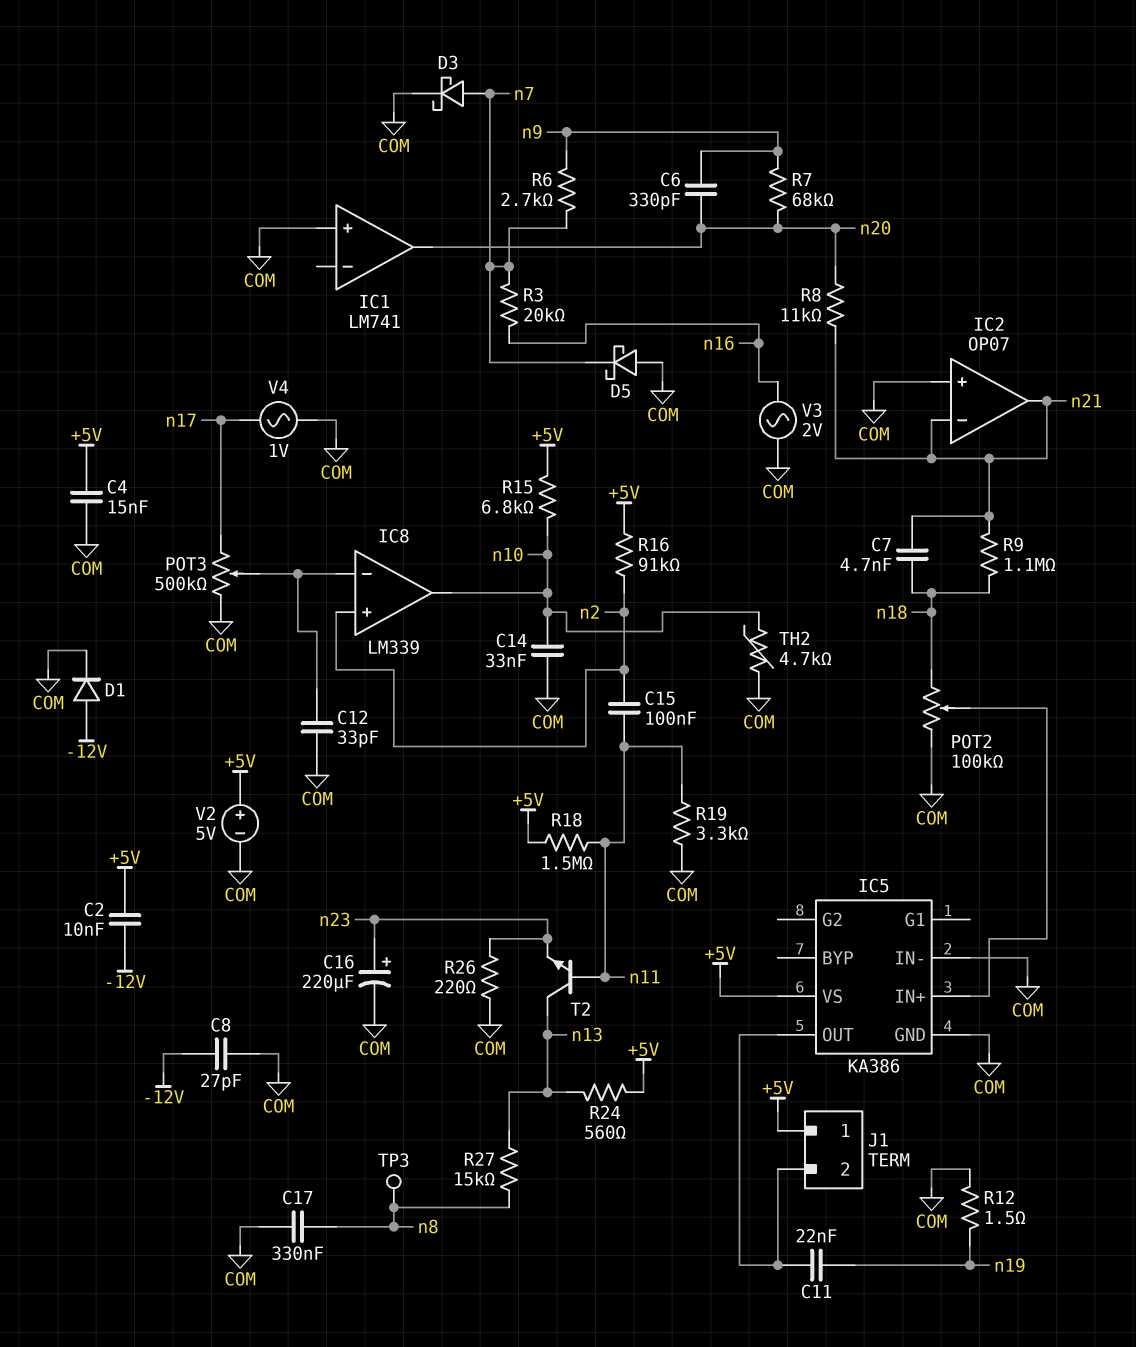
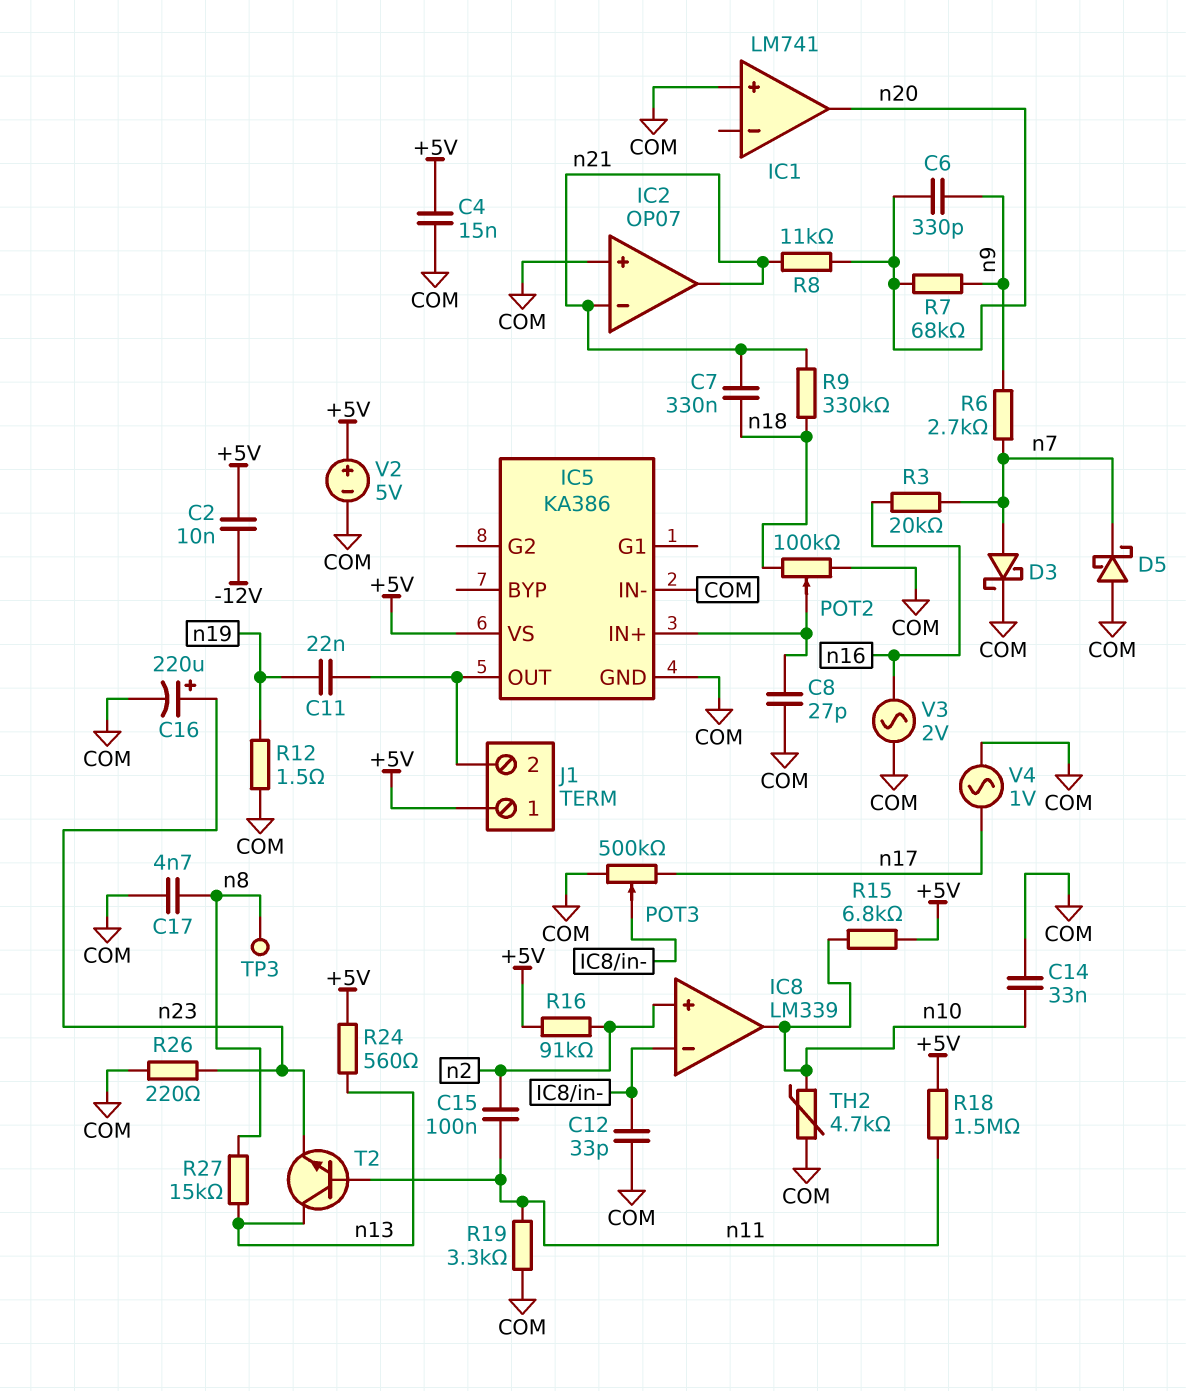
C7: 4.7nF (n18, n21) -> 330nF (n18, n21)
C8: 27pF (-12V, COM) -> 27pF (COM, IC5/IN+)
C17: 330nF (COM, n8) -> 4.7nF (COM, n8)
D1: diode (A -12V, K COM) -> none
R9: 1.1M (n18, n21) -> 330k (n18, n21)

